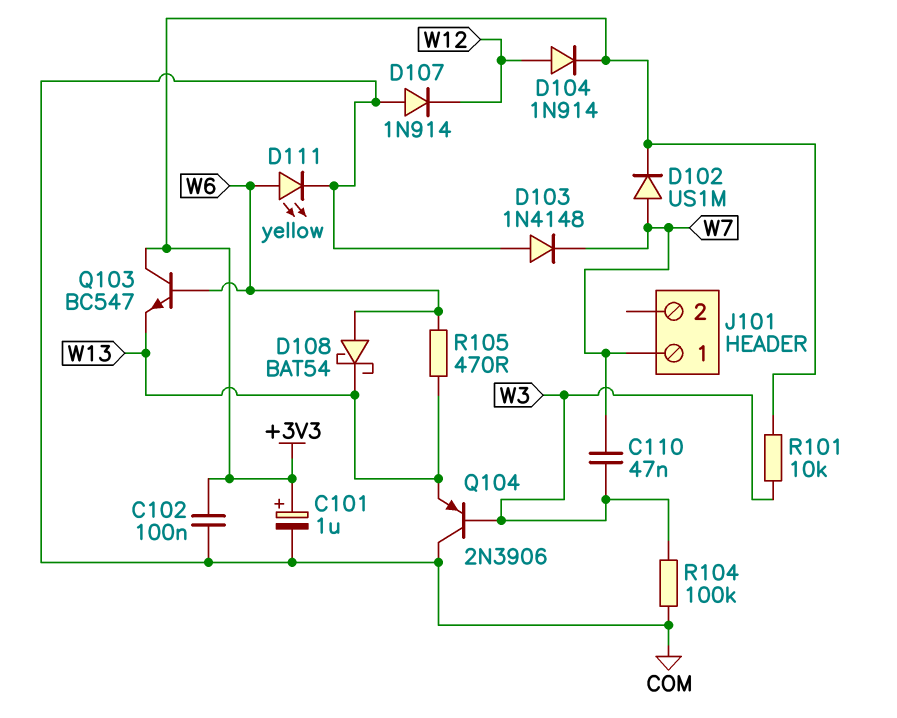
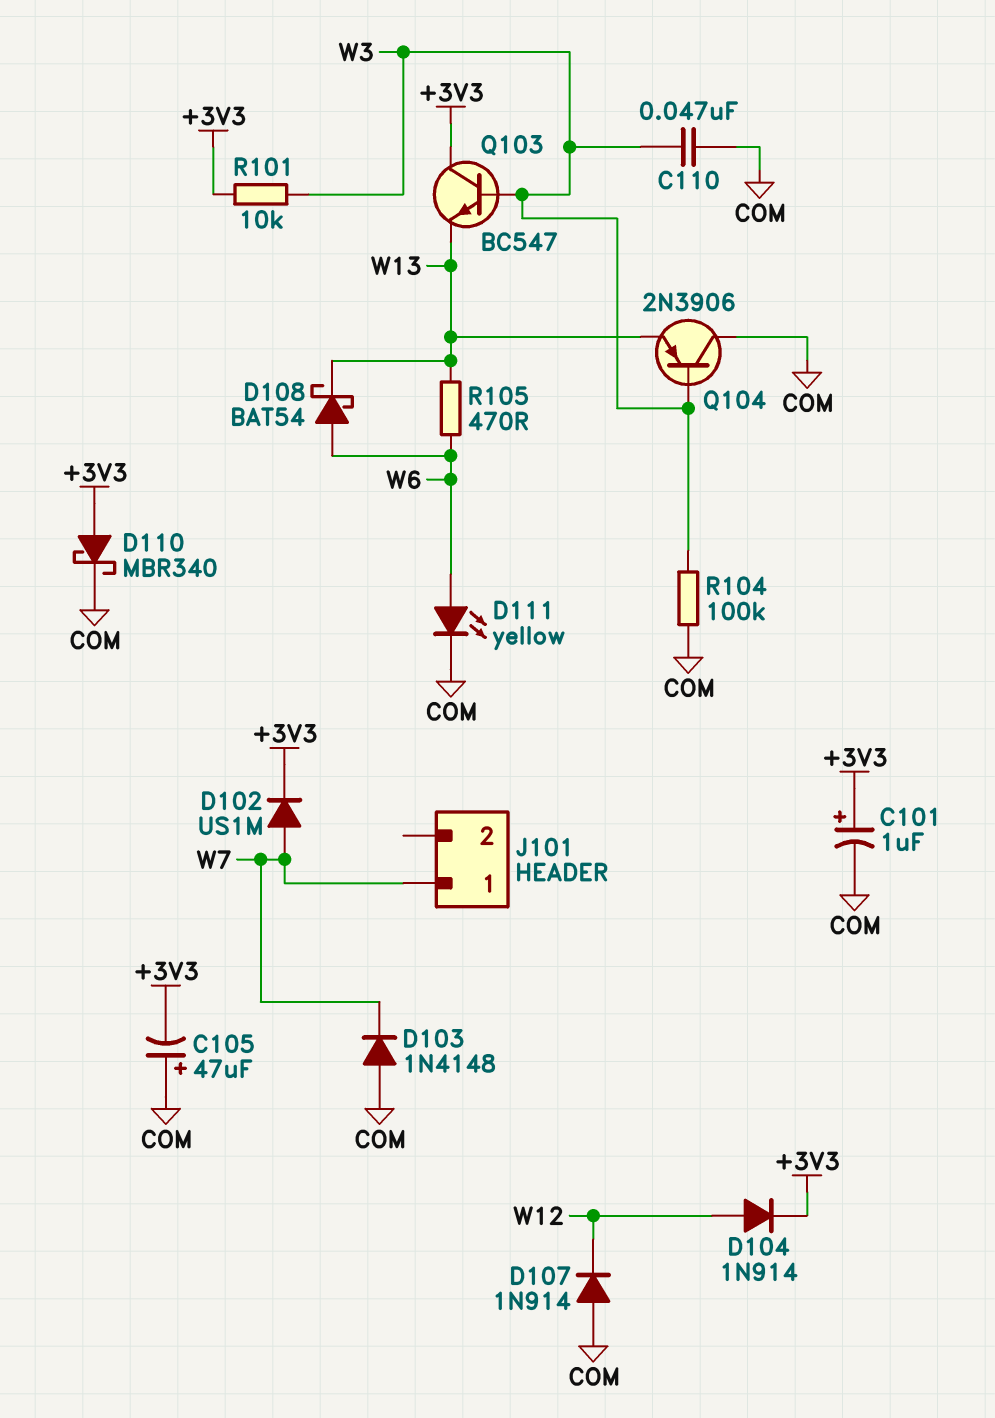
C102: 100nF (+3V3, COM) -> none
C105: none -> 47uF (plus COM, minus +3V3)
C110: 47nF (W3, W7) -> 47nF (COM, W3)
D110: none -> schottky MBR340 (A +3V3, K COM)
Q103: NPN BC547 (B W6, C +3V3, E W13) -> NPN BC547 (B W3, C +3V3, E W13)

